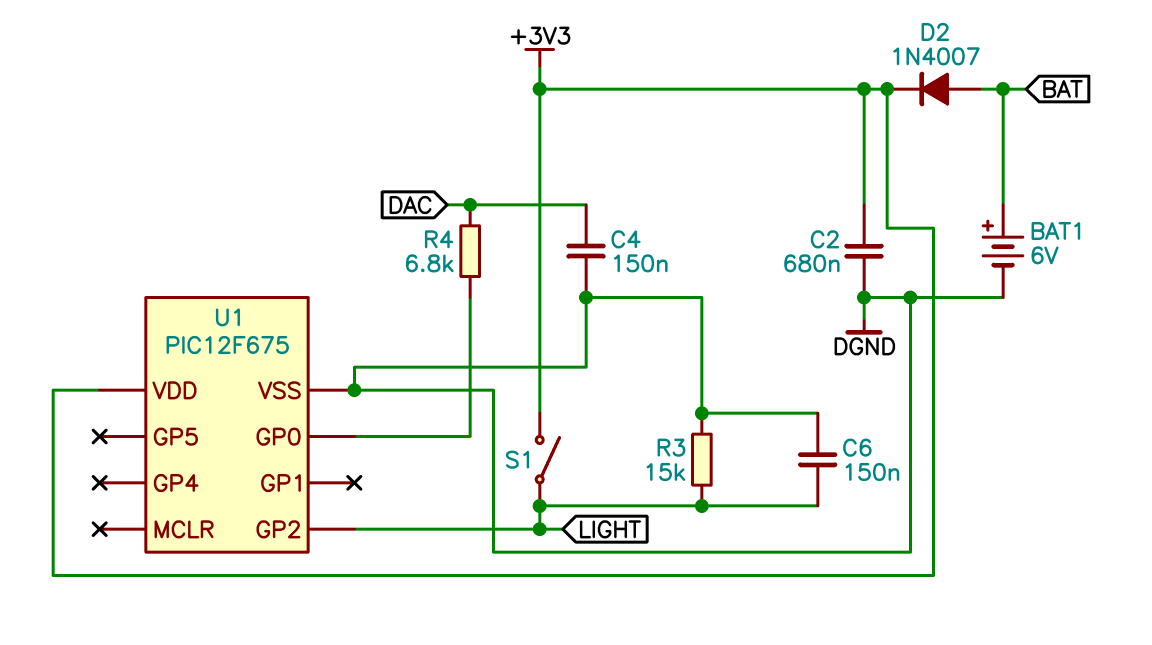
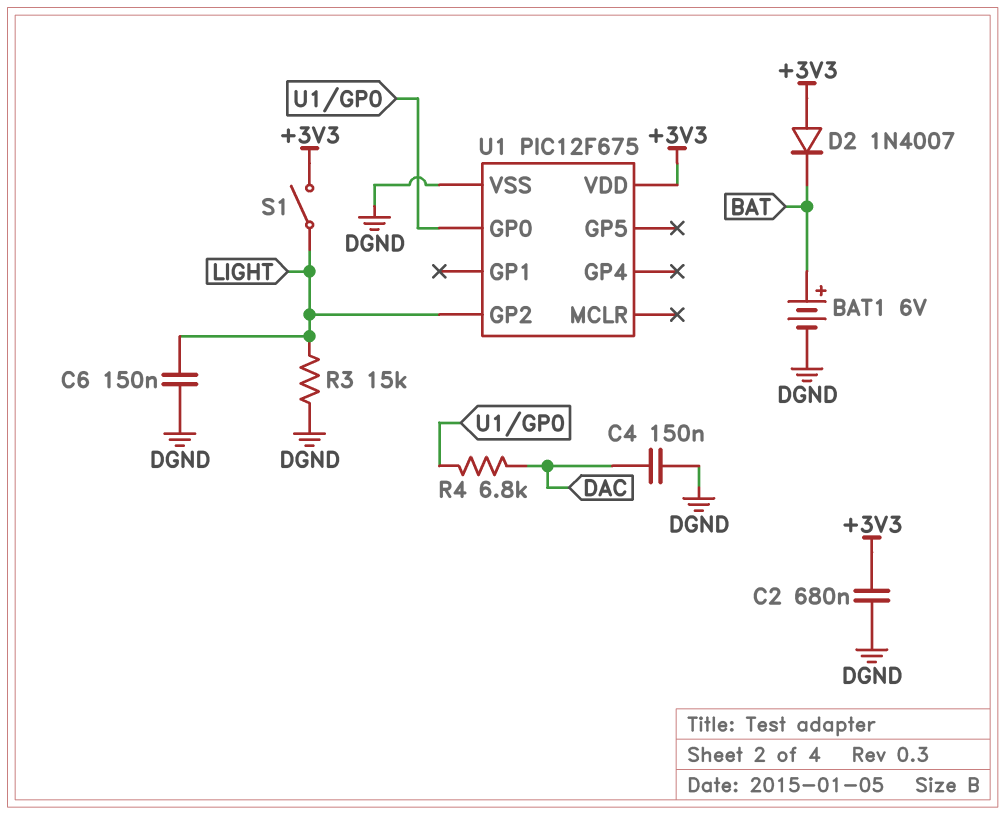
D2: diode 1N4007 (A BAT, K +3V3) -> diode 1N4007 (A +3V3, K BAT)

